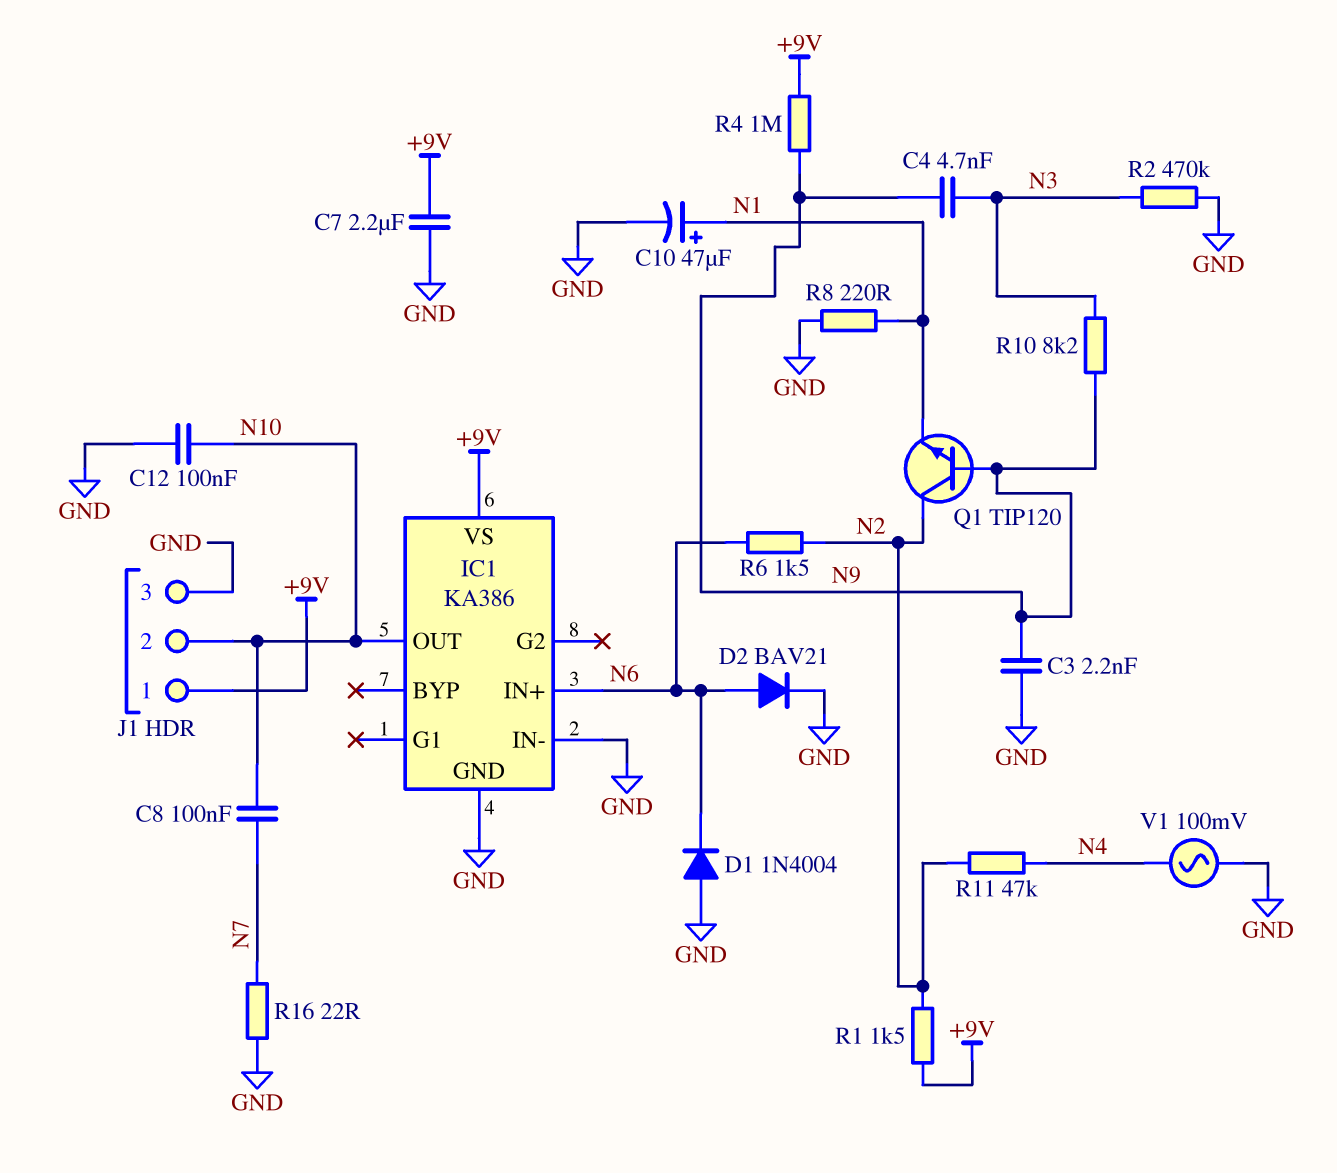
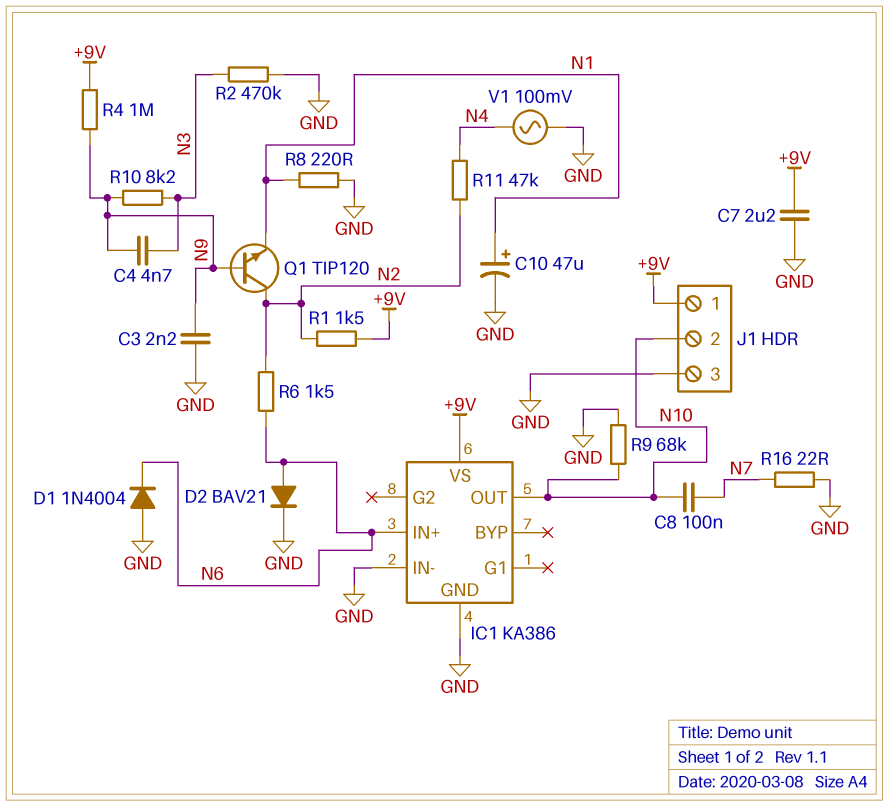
C12: 100nF (GND, N10) -> none
R9: none -> 68k (GND, N10)

